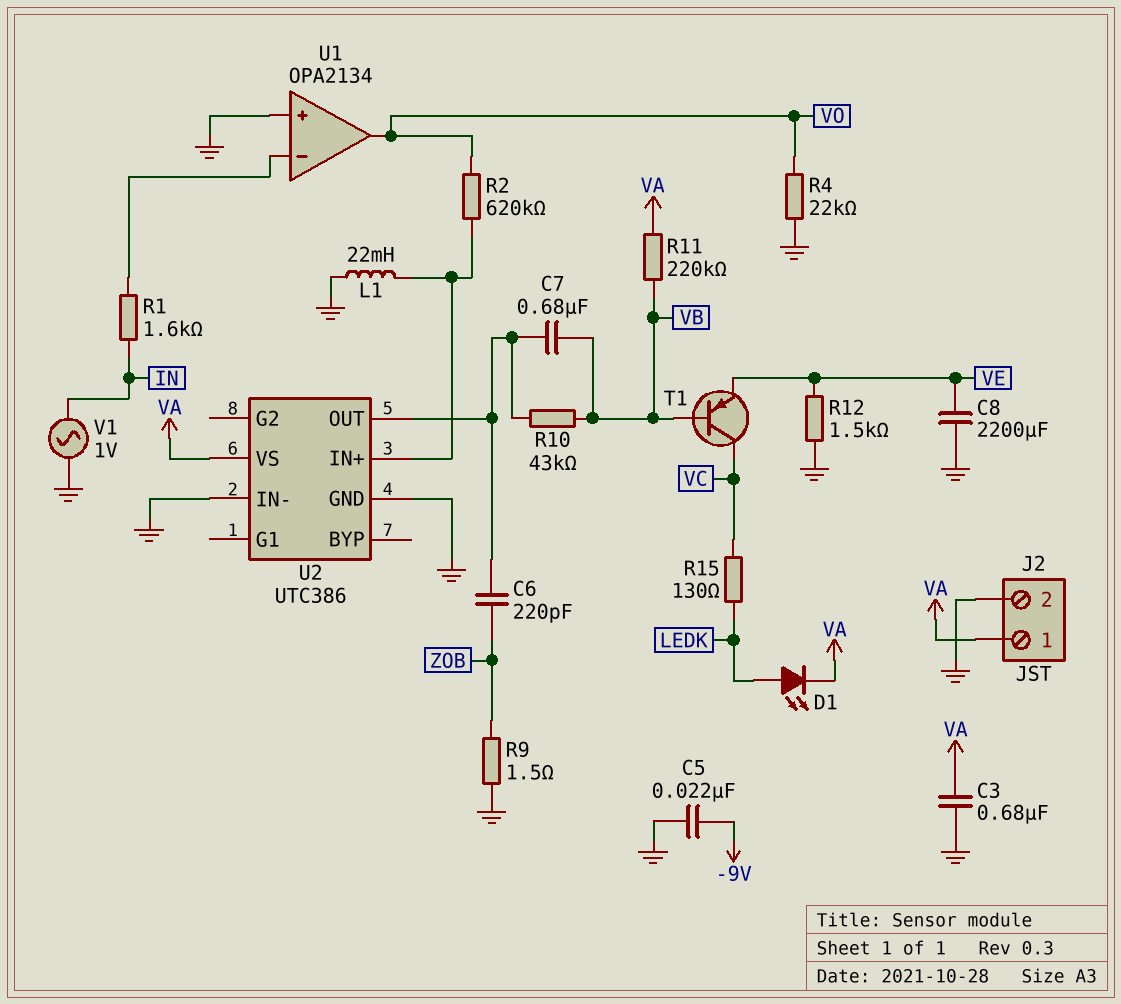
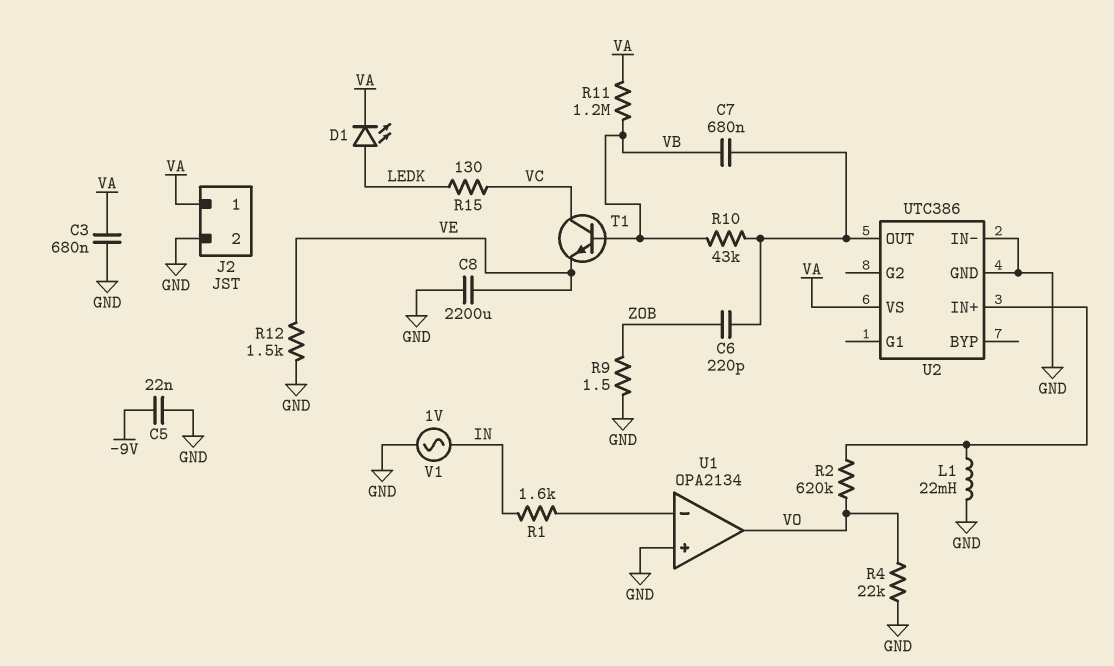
R11: 220k (VA, VB) -> 1.2M (VA, VB)
T1: PNP (B VB, C VC, E VE) -> NPN (B VB, C VC, E VE)

